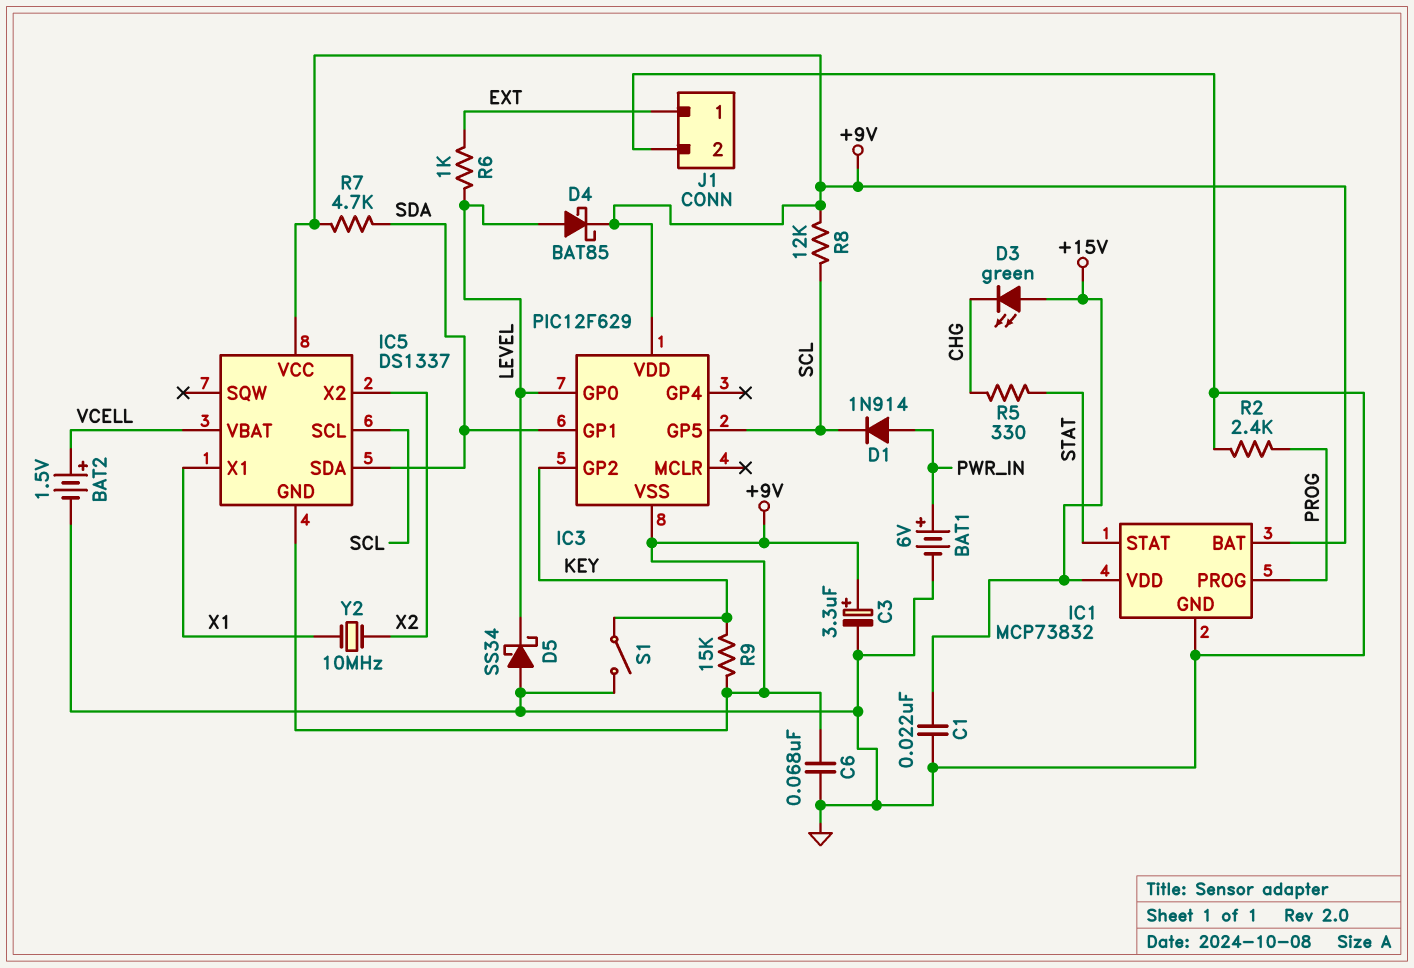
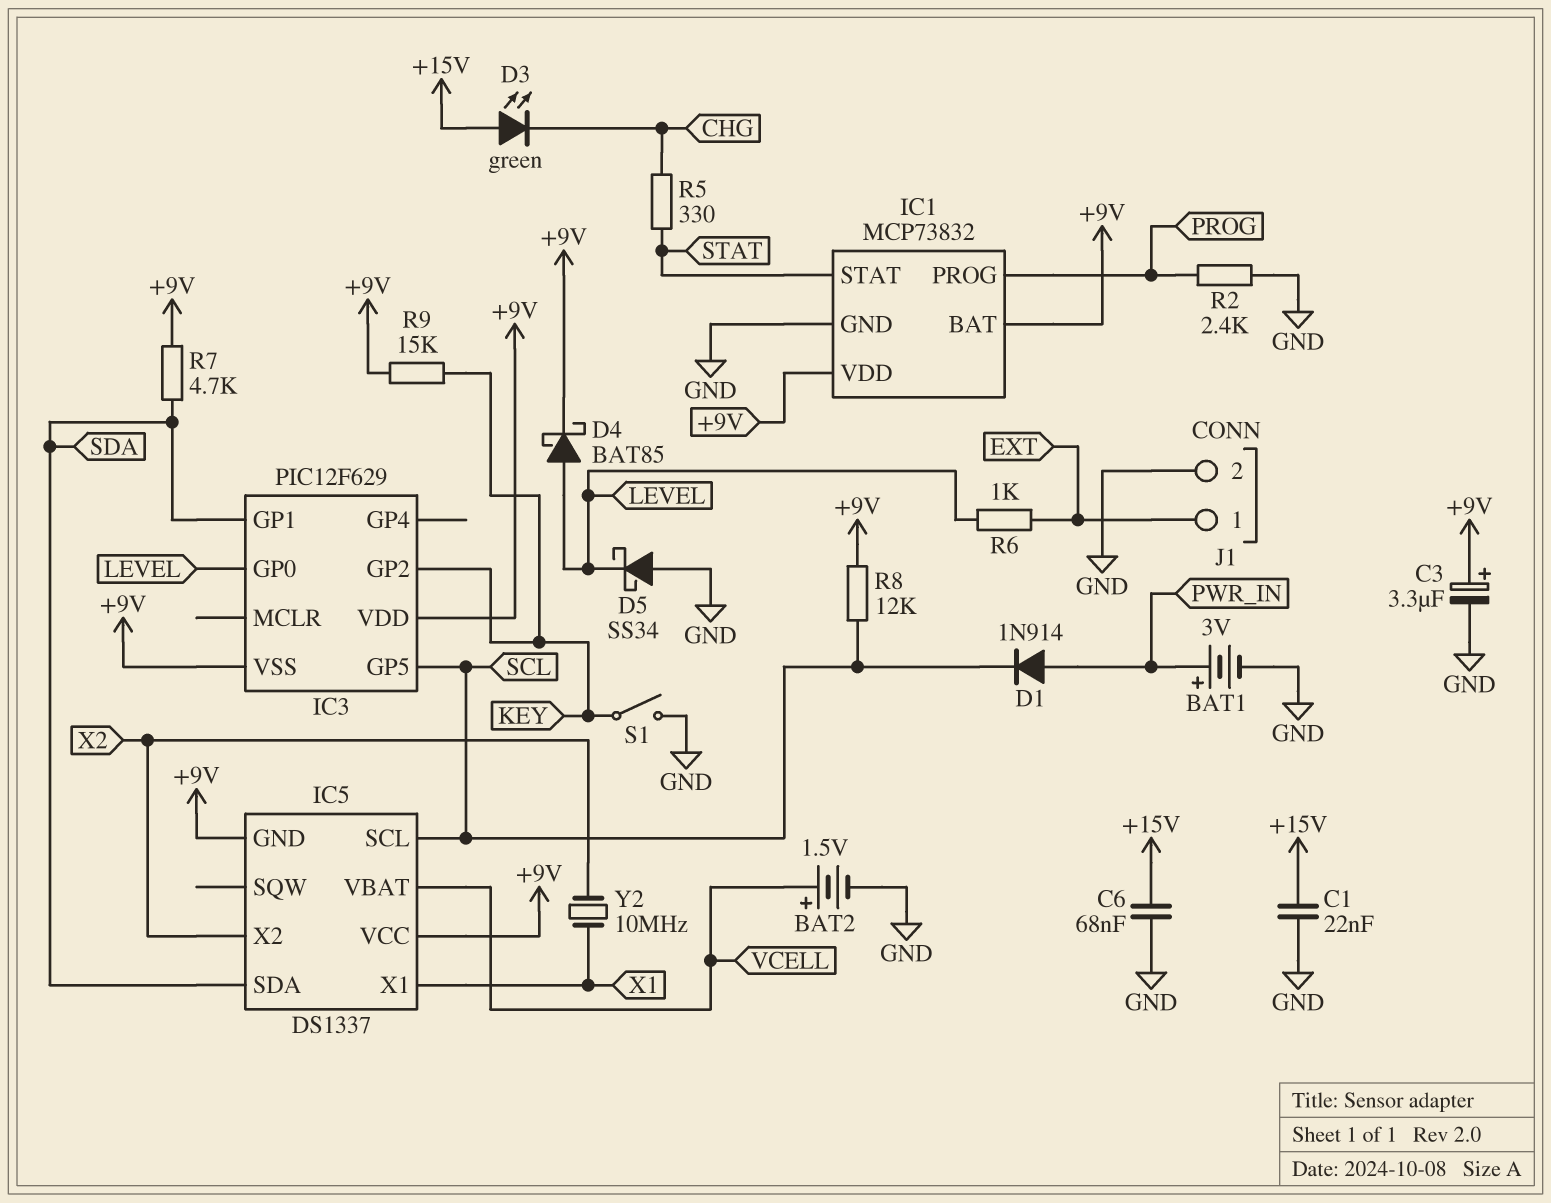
BAT1: 6V (plus PWR_IN, minus GND) -> 3V (plus PWR_IN, minus GND)
C6: 68nF (+9V, GND) -> 68nF (+15V, GND)
IC1 pin VDD: +15V -> +9V

